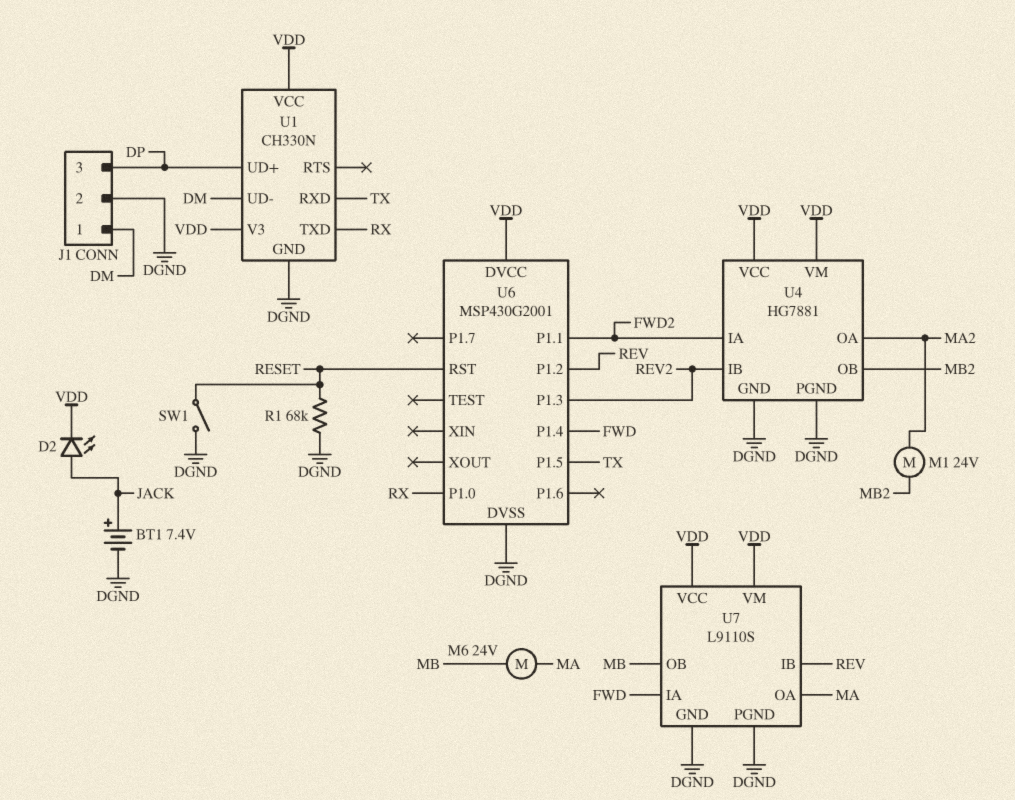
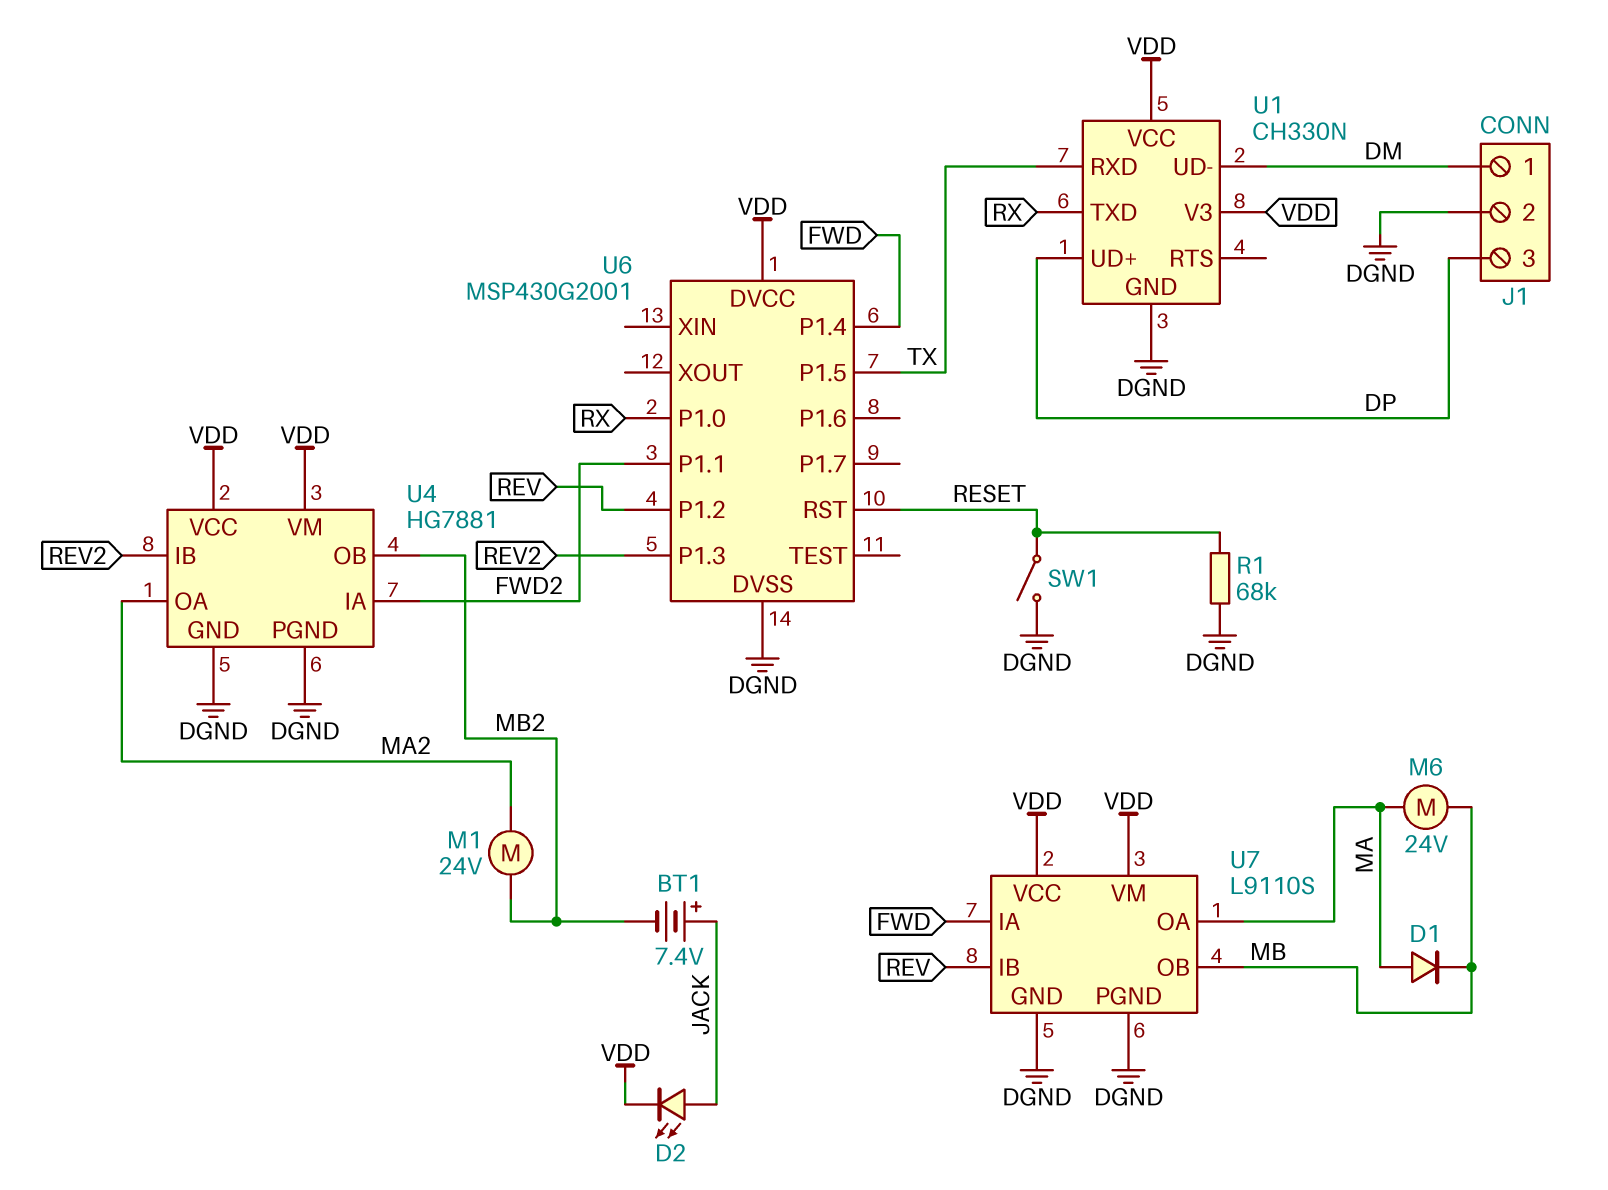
BT1: 7.4V (plus JACK, minus DGND) -> 7.4V (plus JACK, minus MB2)
D1: none -> diode (A MA, K MB)

